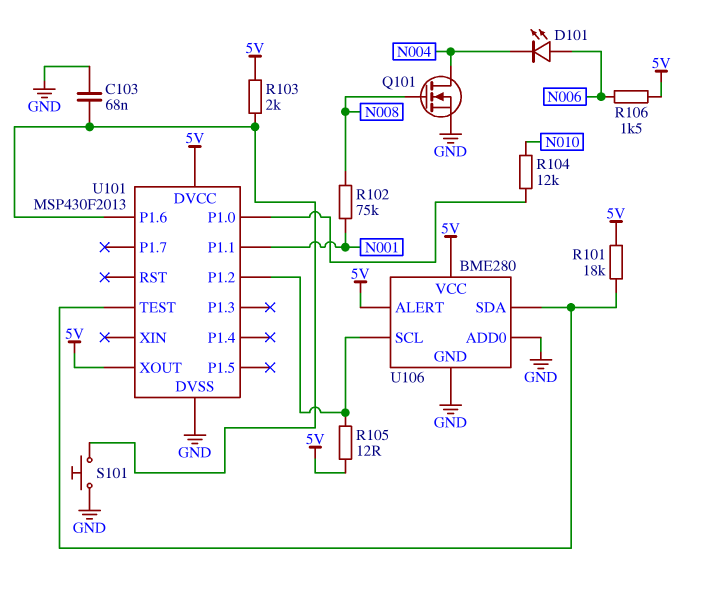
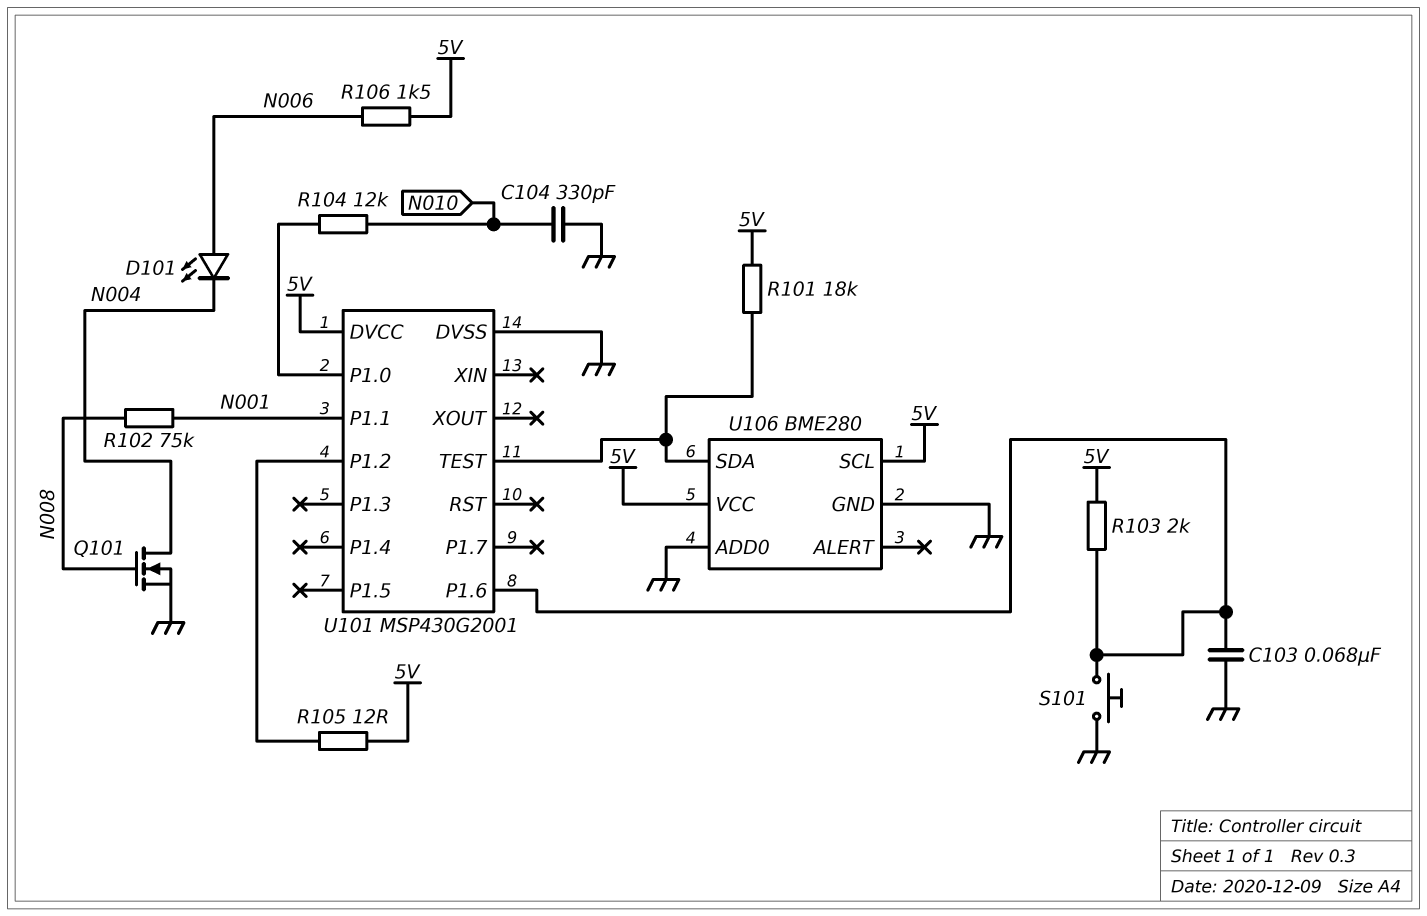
C104: none -> 330pF (GND, N010)
U101: MSP430F2013 -> MSP430G2001
U101 pin XOUT: 5V -> none
U106 pin ALERT: 5V -> none
U106 pin SCL: U101/P1.2 -> 5V

